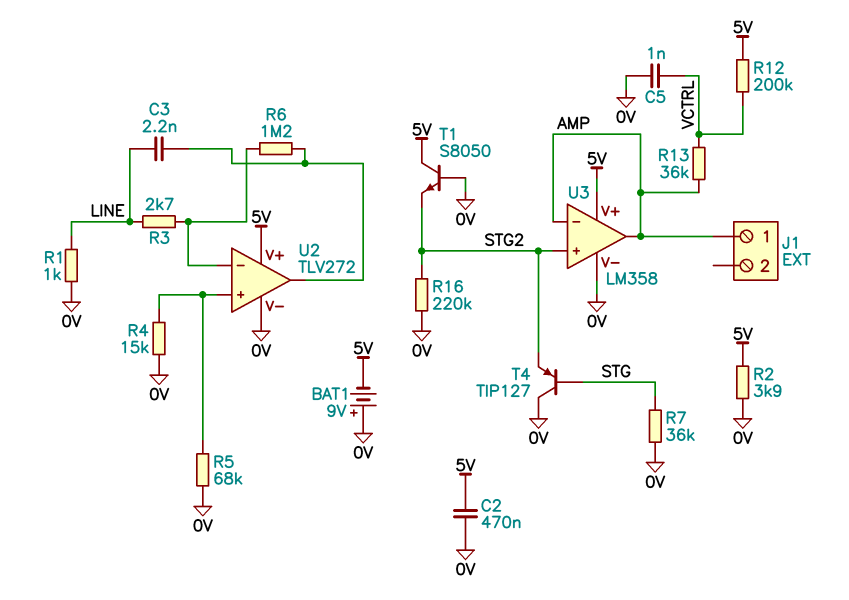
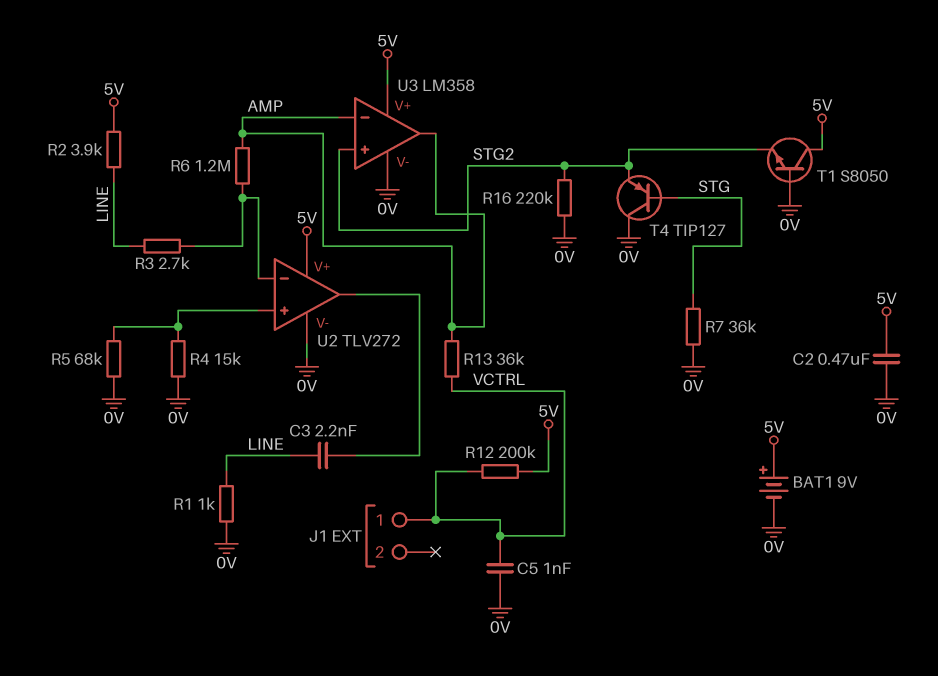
BAT1: 9V (plus 0V, minus 5V) -> 9V (plus 5V, minus 0V)
J1 pin 1: AMP -> VCTRL
R2: 3.9k (0V, 5V) -> 3.9k (5V, LINE)
R6: 1.2M (U2/in-, U2/out) -> 1.2M (AMP, U2/in-)

